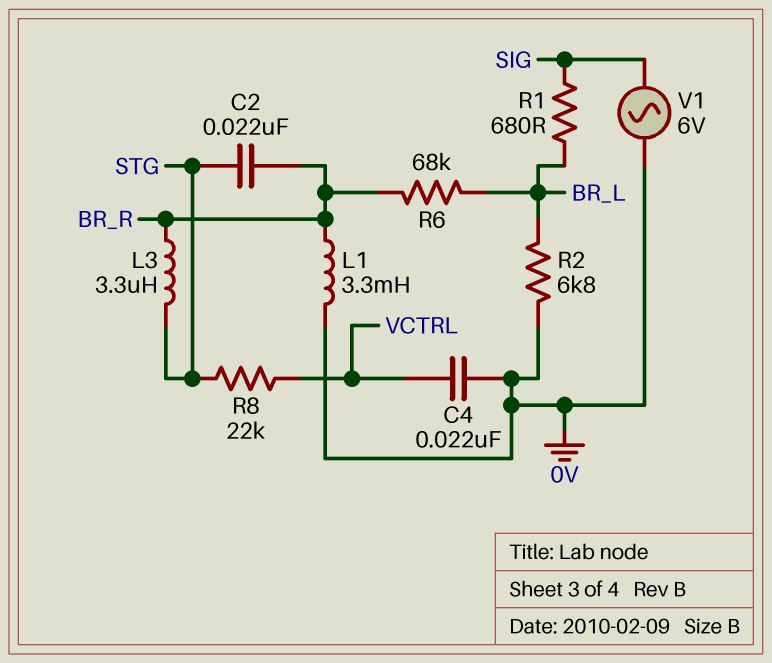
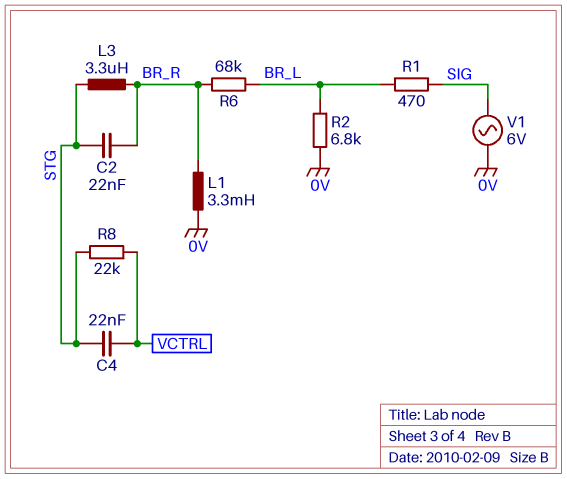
C4: 22nF (0V, VCTRL) -> 22nF (STG, VCTRL)
R1: 680 (BR_L, SIG) -> 470 (BR_L, SIG)

